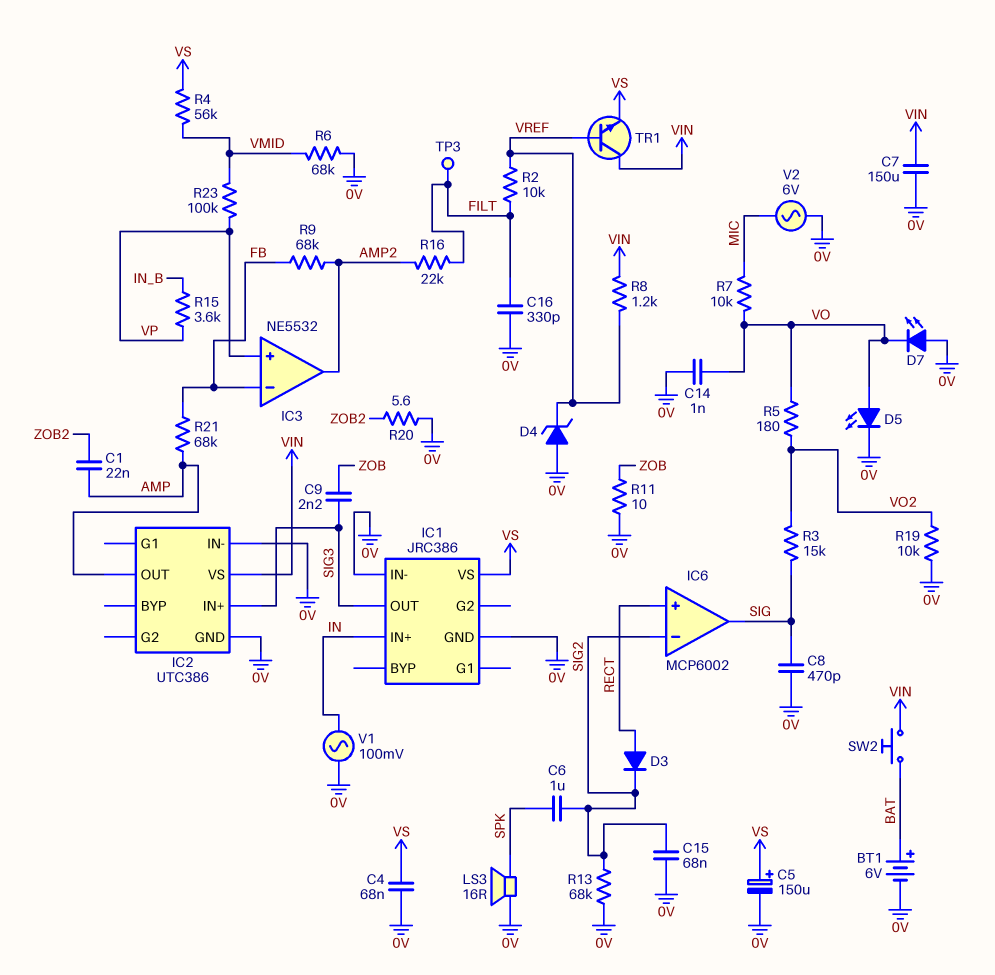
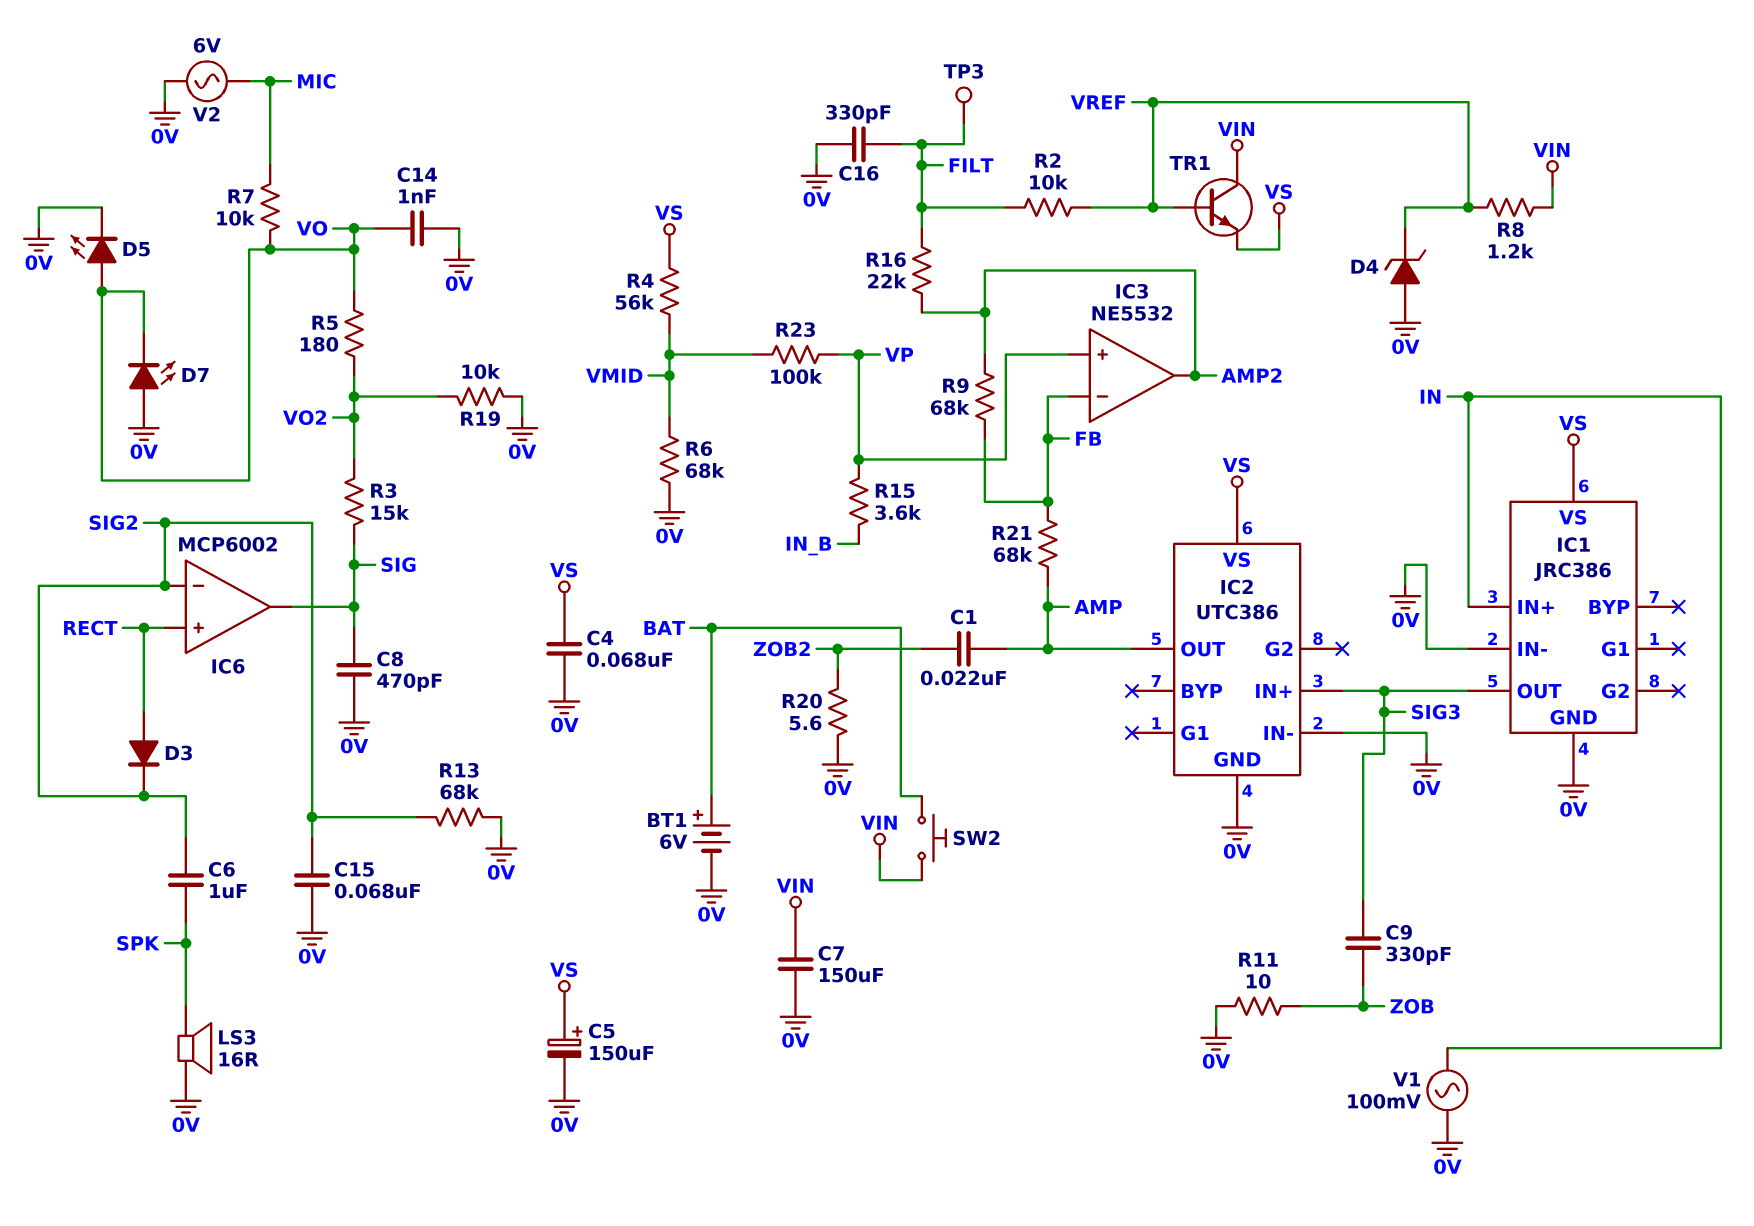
C9: 2.2nF (SIG3, ZOB) -> 330pF (SIG3, ZOB)
IC2 pin VS: VIN -> VS

